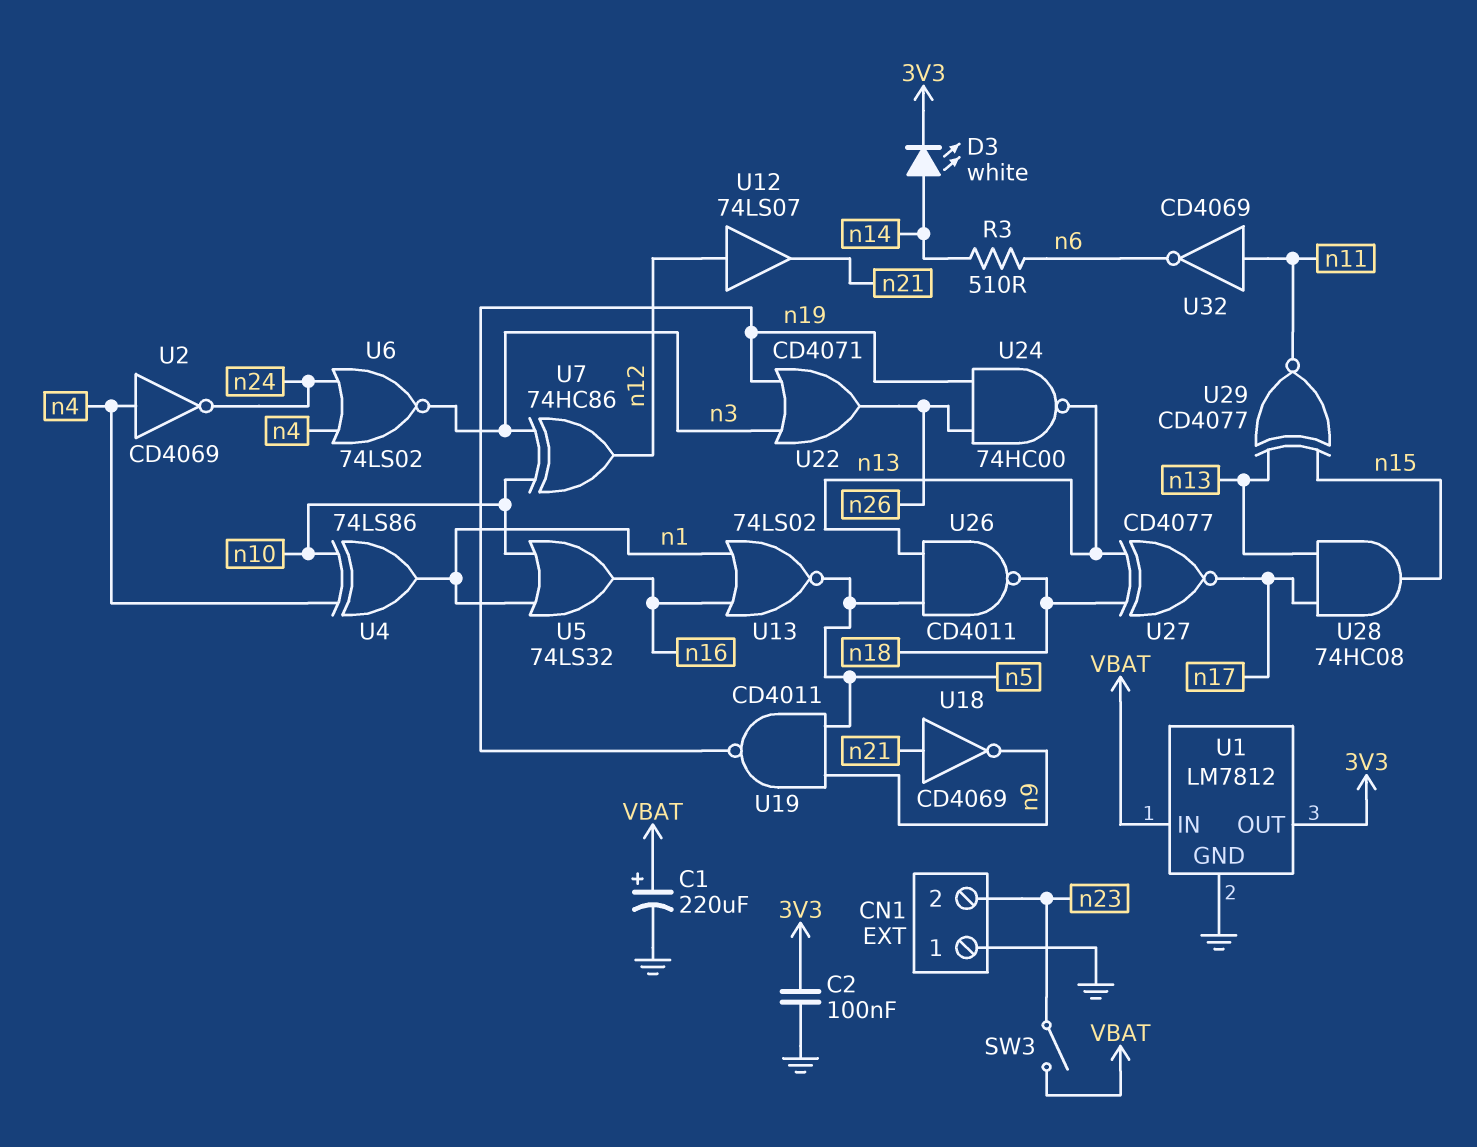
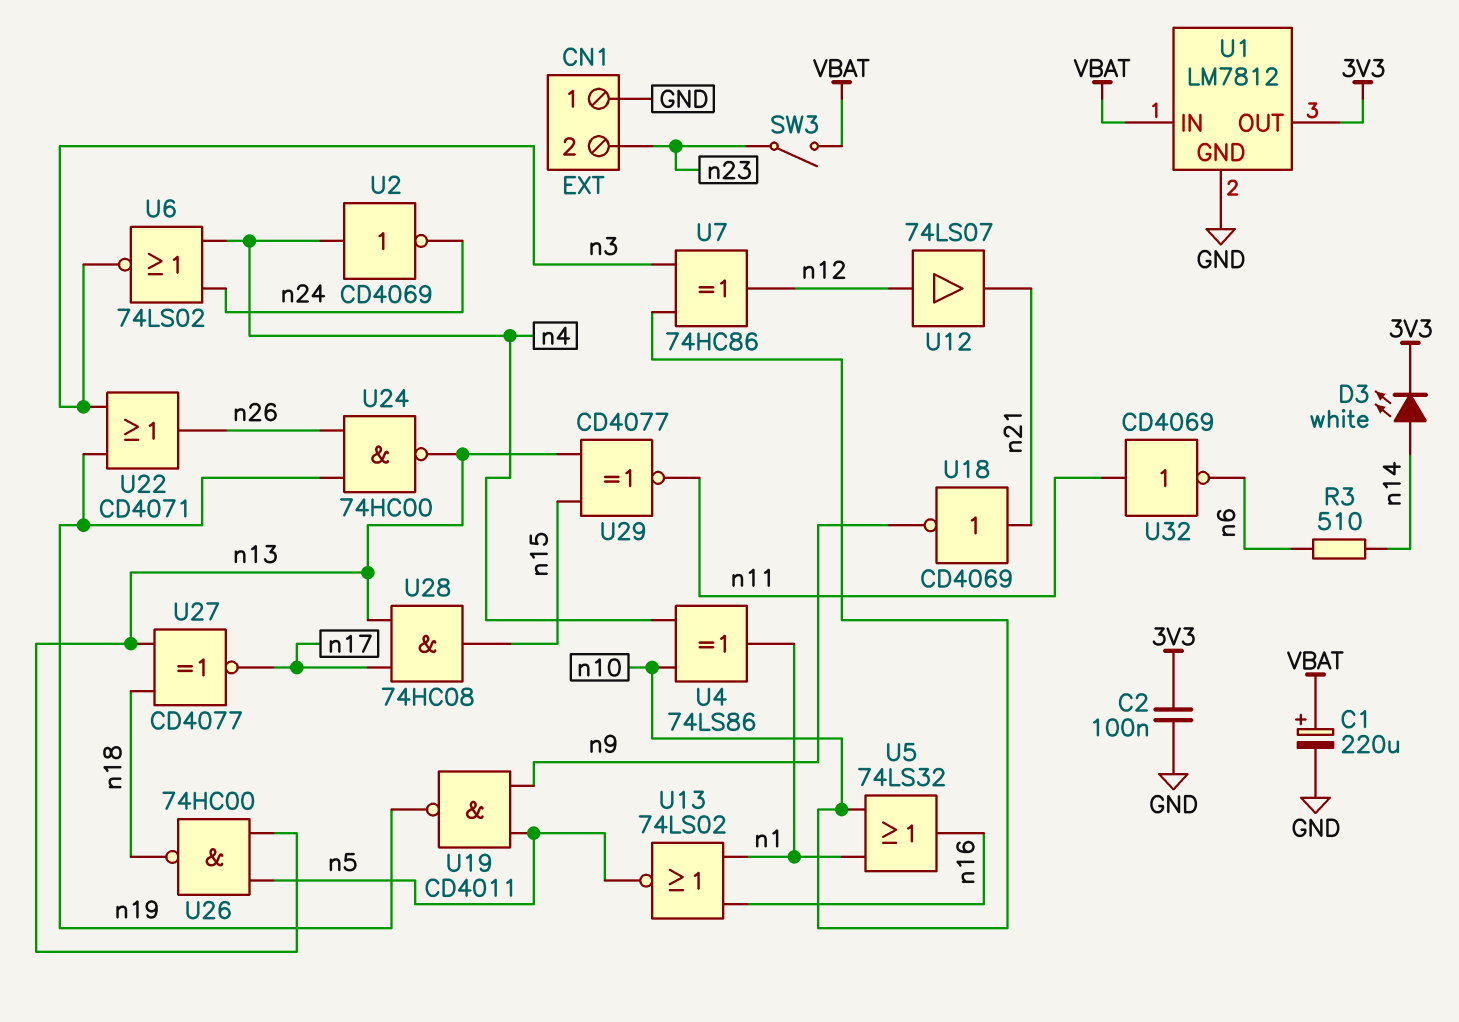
U26: NAND CD4011 (in n5, in n13, out n18) -> NAND 74HC00 (in n5, in n13, out n18)

